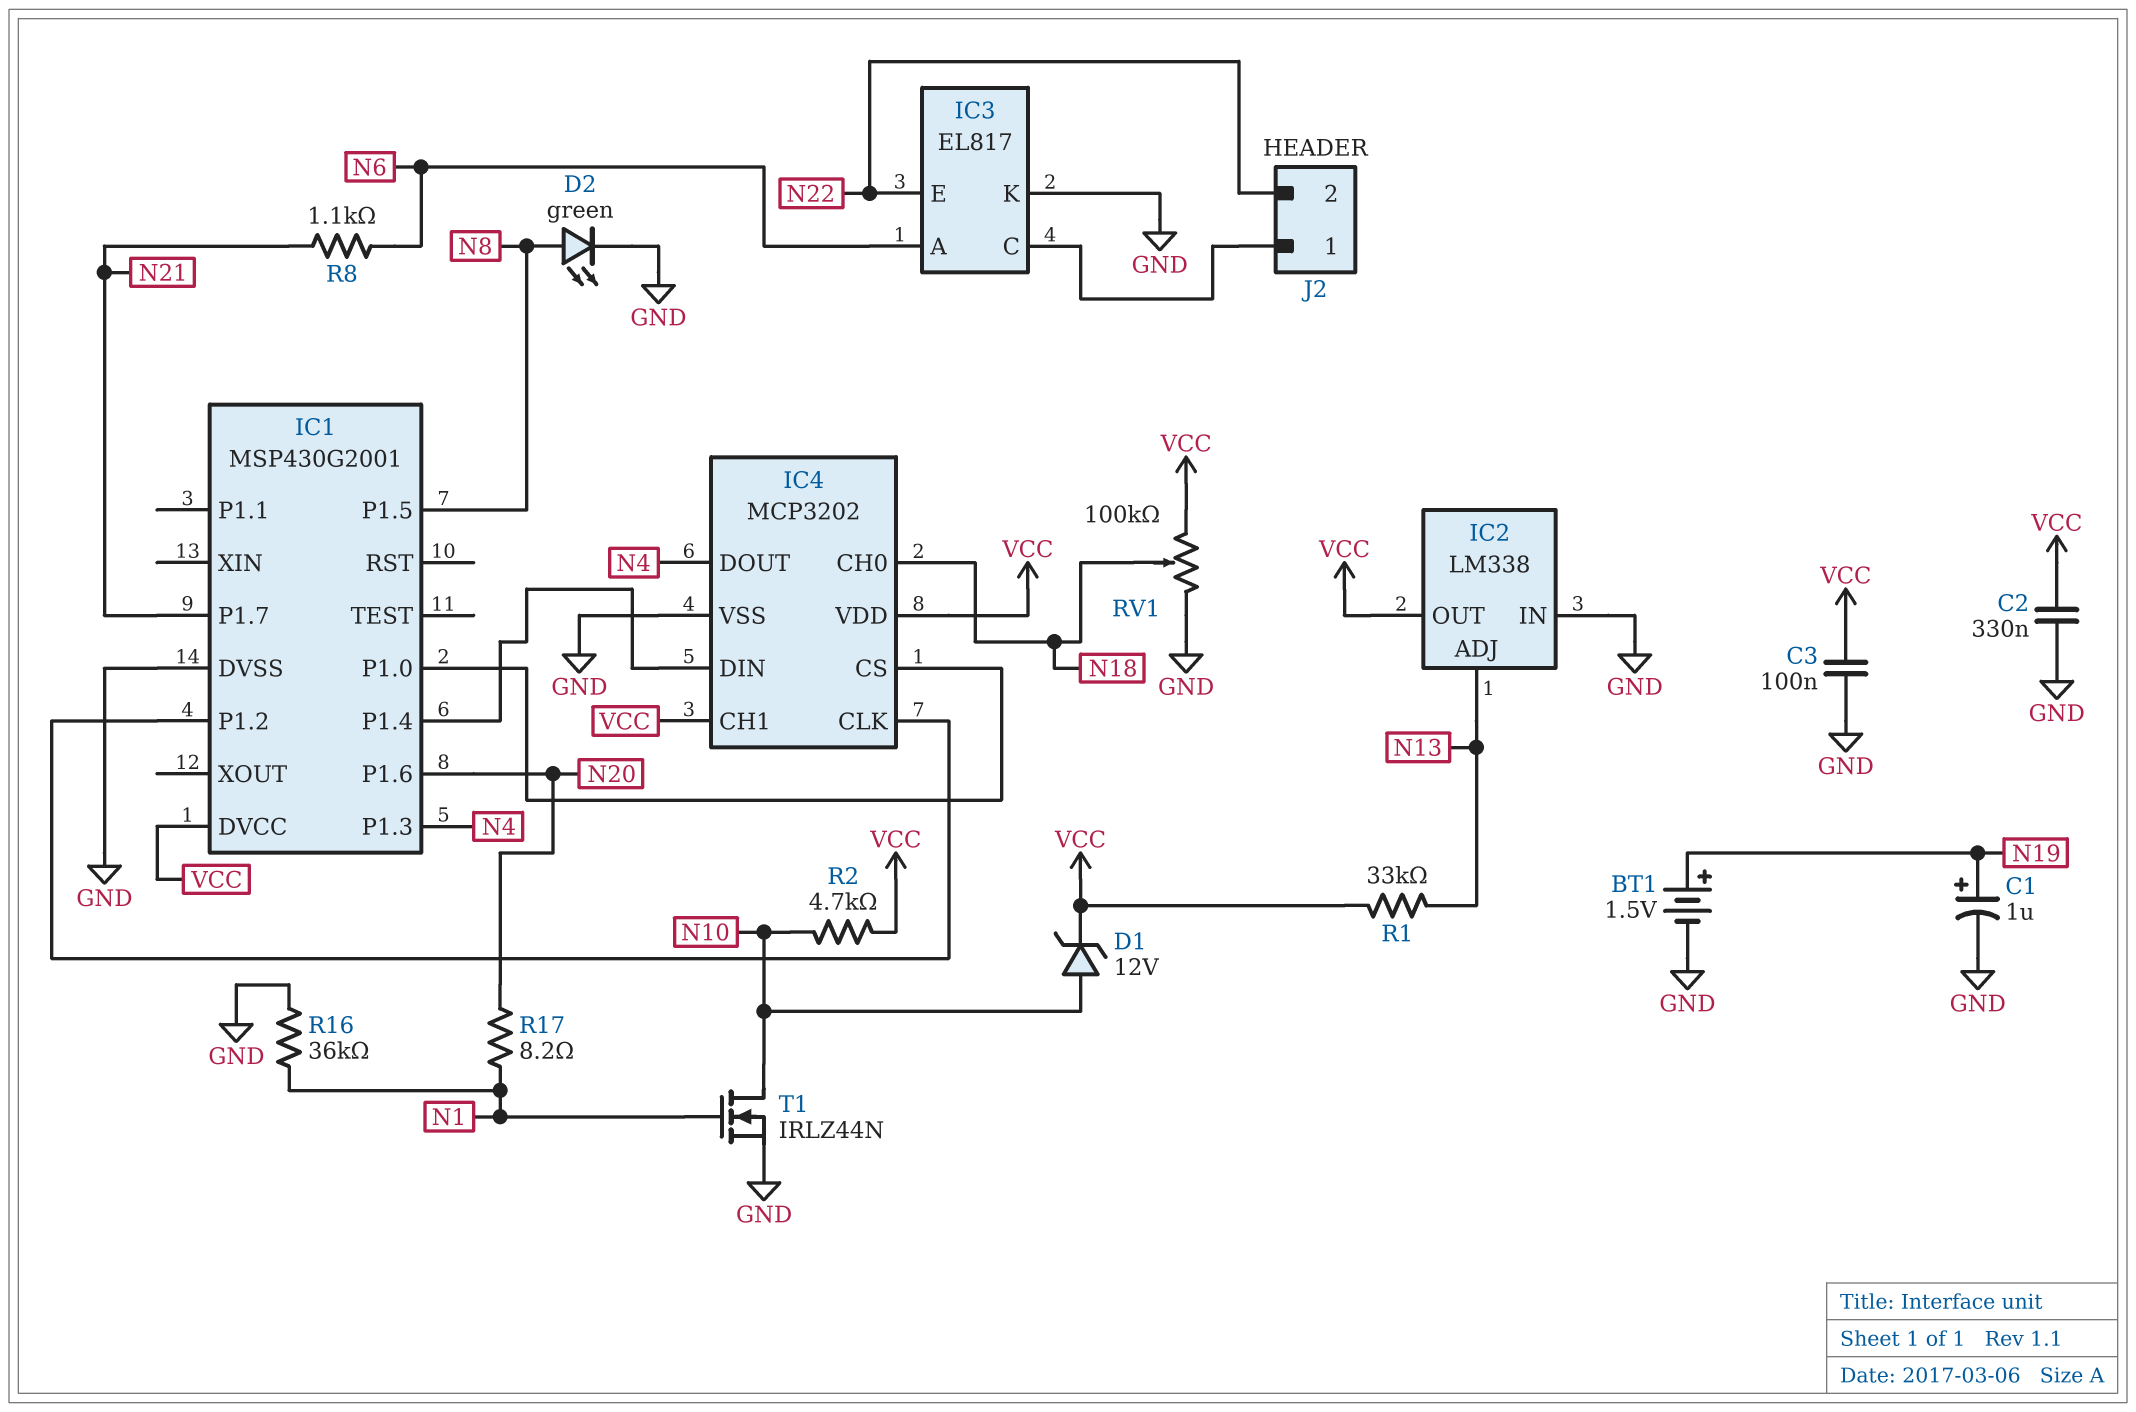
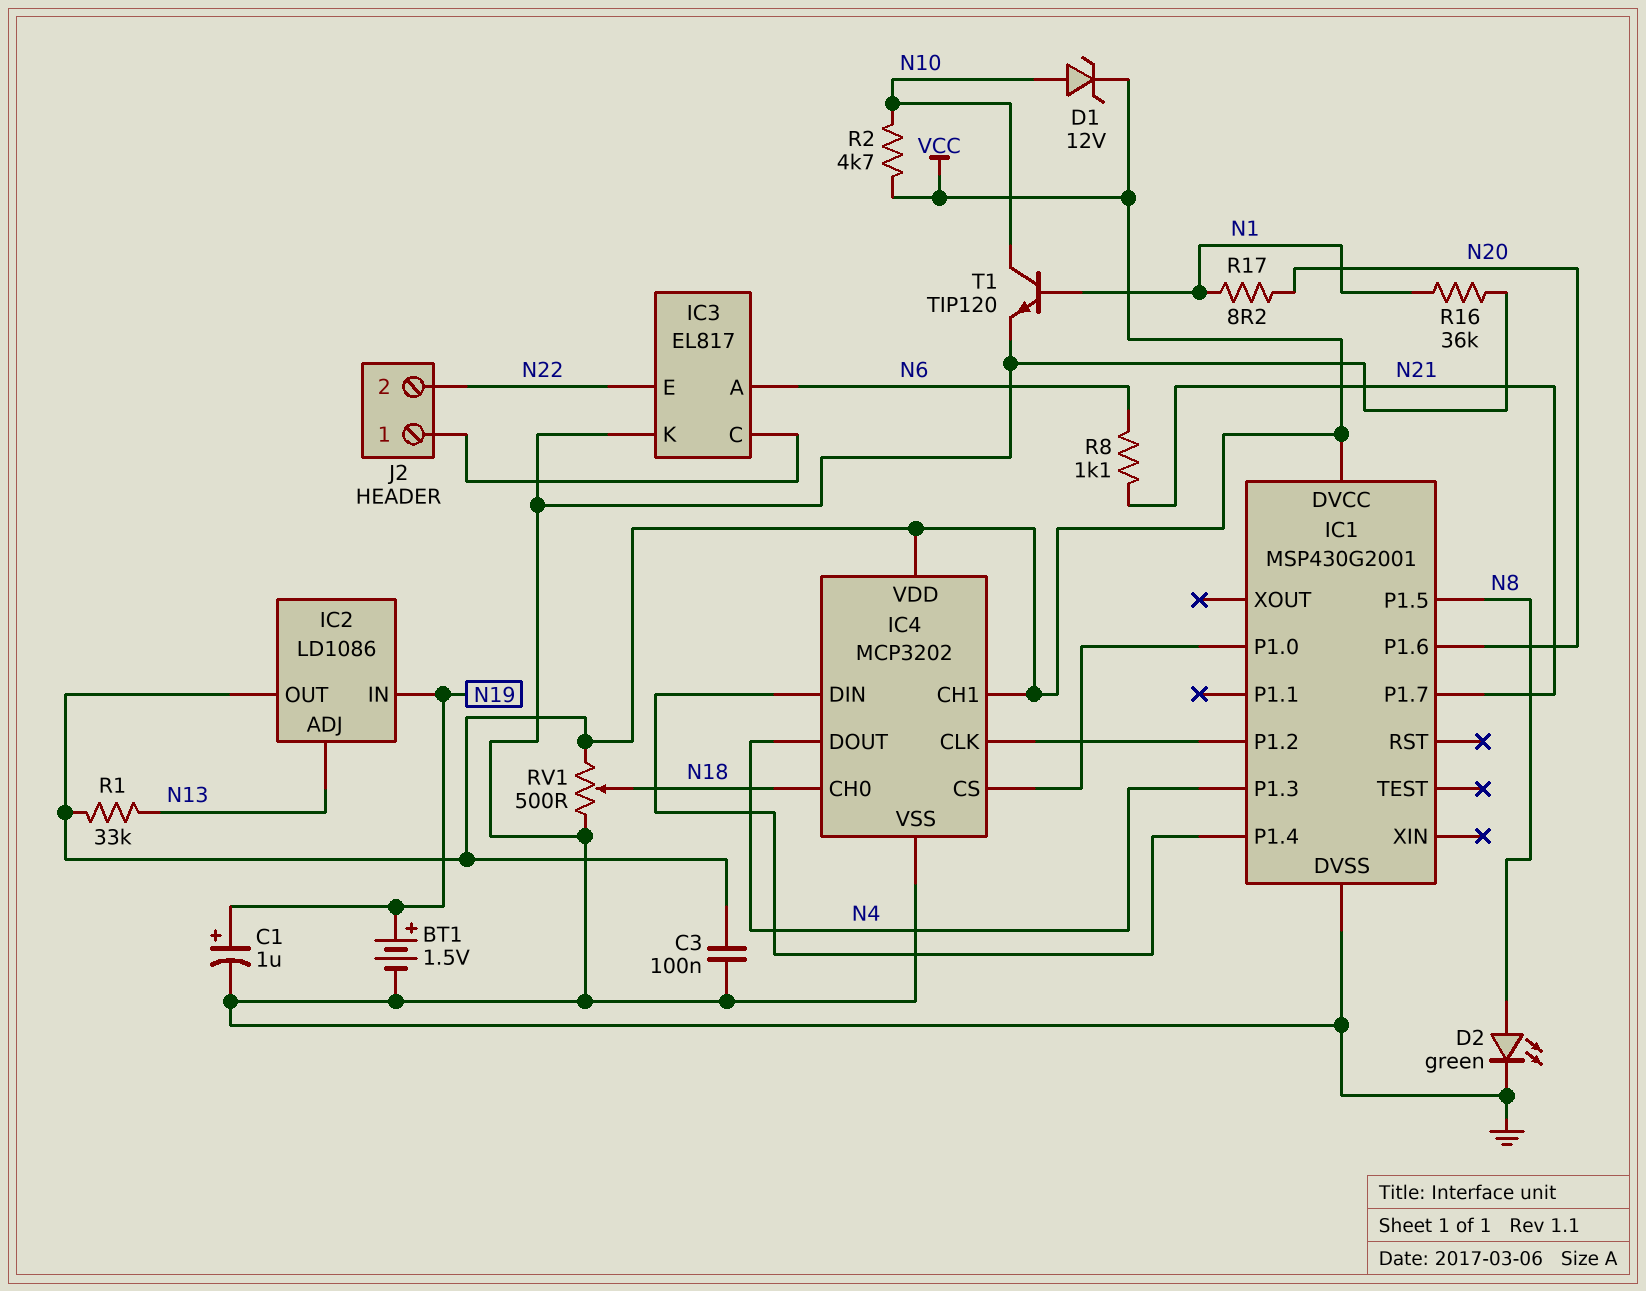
C2: 330nF (GND, VCC) -> none
IC2: LM338 -> LD1086
IC2 pin IN: GND -> N19
RV1: 100k (GND, VCC, wiper N18) -> 500 (GND, VCC, wiper N18)
T1: NMOS IRLZ44N (G N1, D N10, S GND) -> NPN TIP120 (B N1, C N10, E GND)

